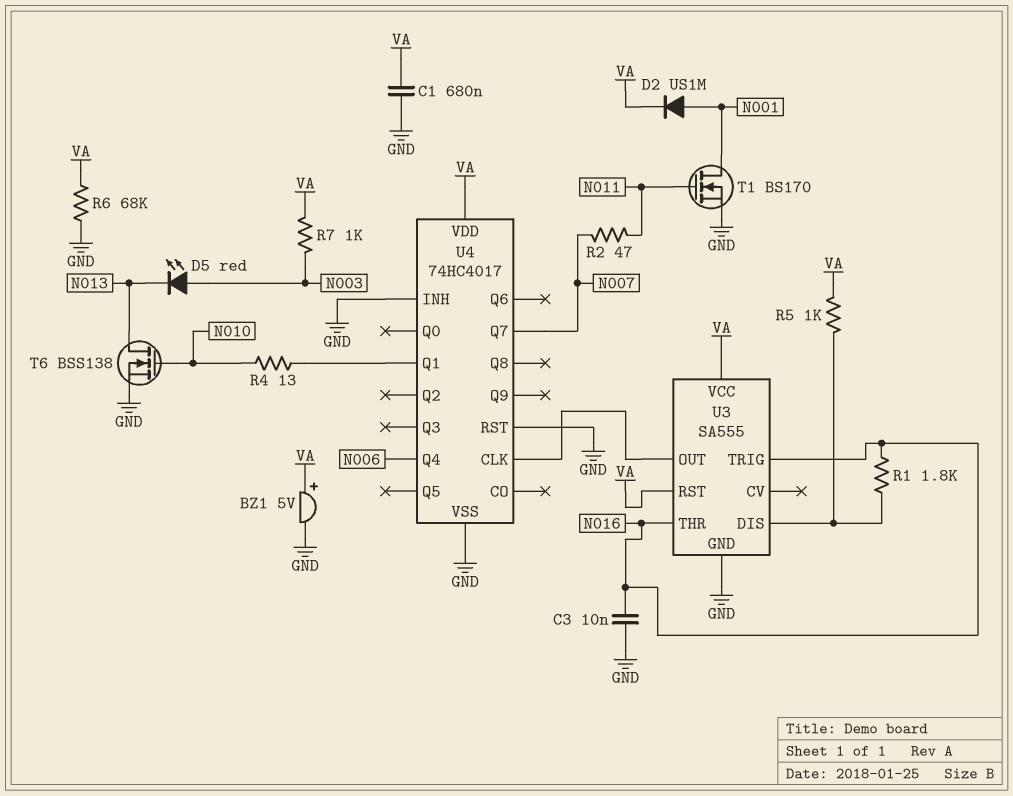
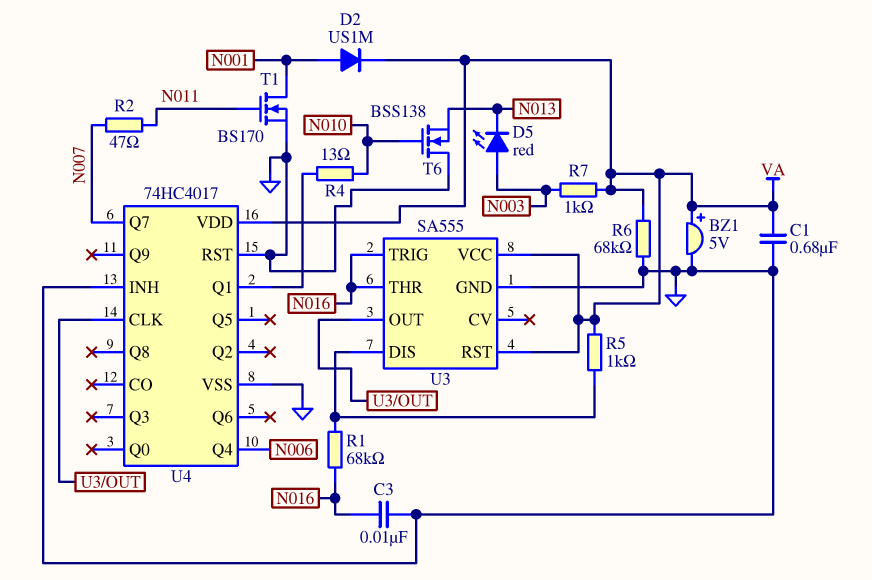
R1: 1.8k (N016, U3/DIS) -> 68k (N016, U3/DIS)
T6: NMOS BSS138 (G N010, D N013, S GND) -> NMOS BSS138 (G N010, D GND, S N013)

